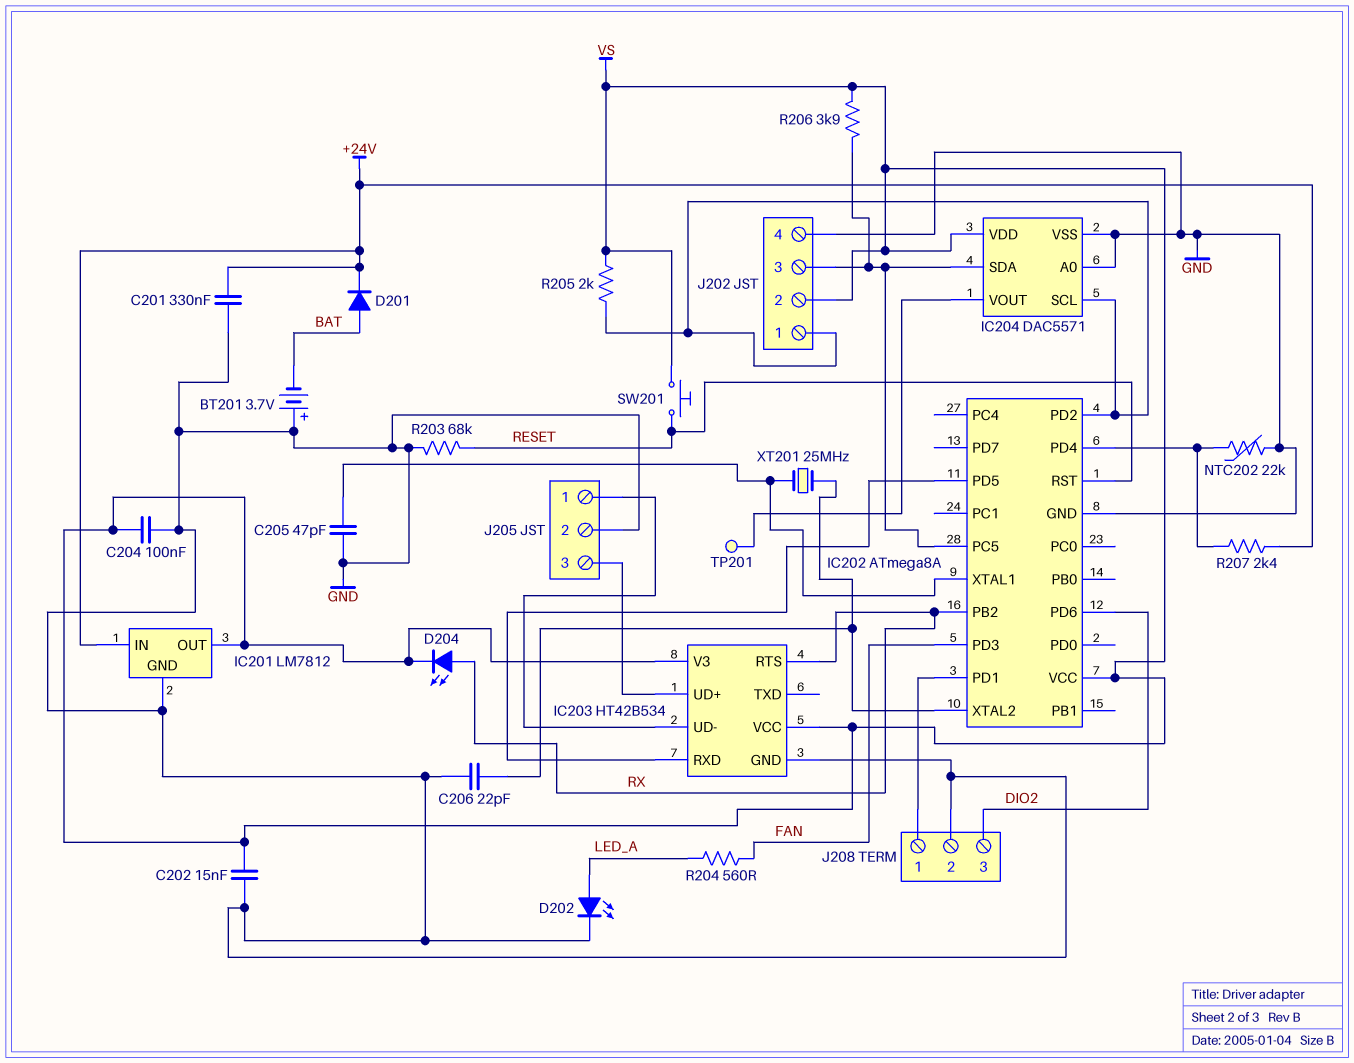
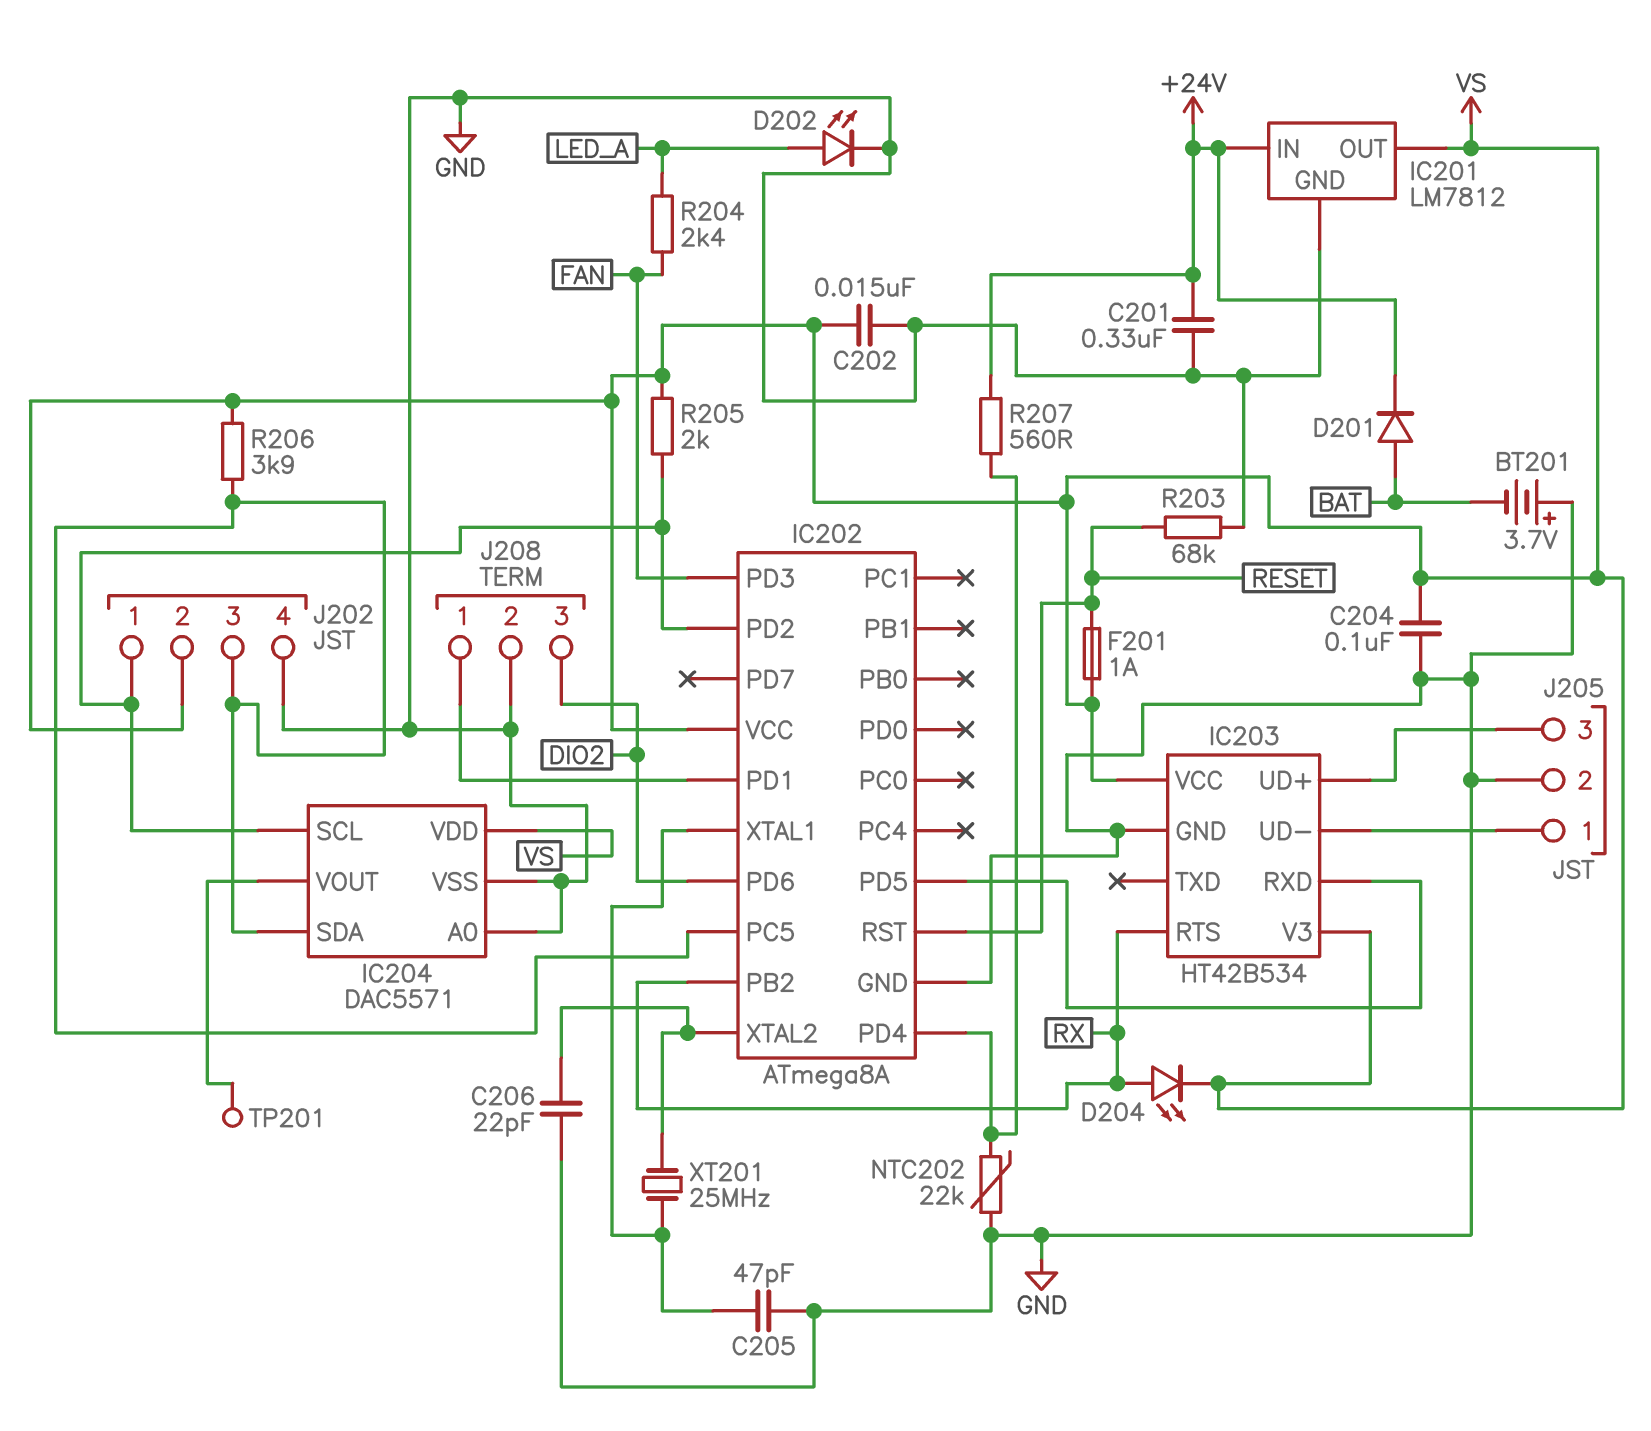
F201: none -> 1A (RESET, VS)
R204: 560 (FAN, LED_A) -> 2.4k (FAN, LED_A)
R207: 2.4k (+24V, IC202/PD4) -> 560 (+24V, IC202/PD4)
SW201: button (RESET, VS) -> none

